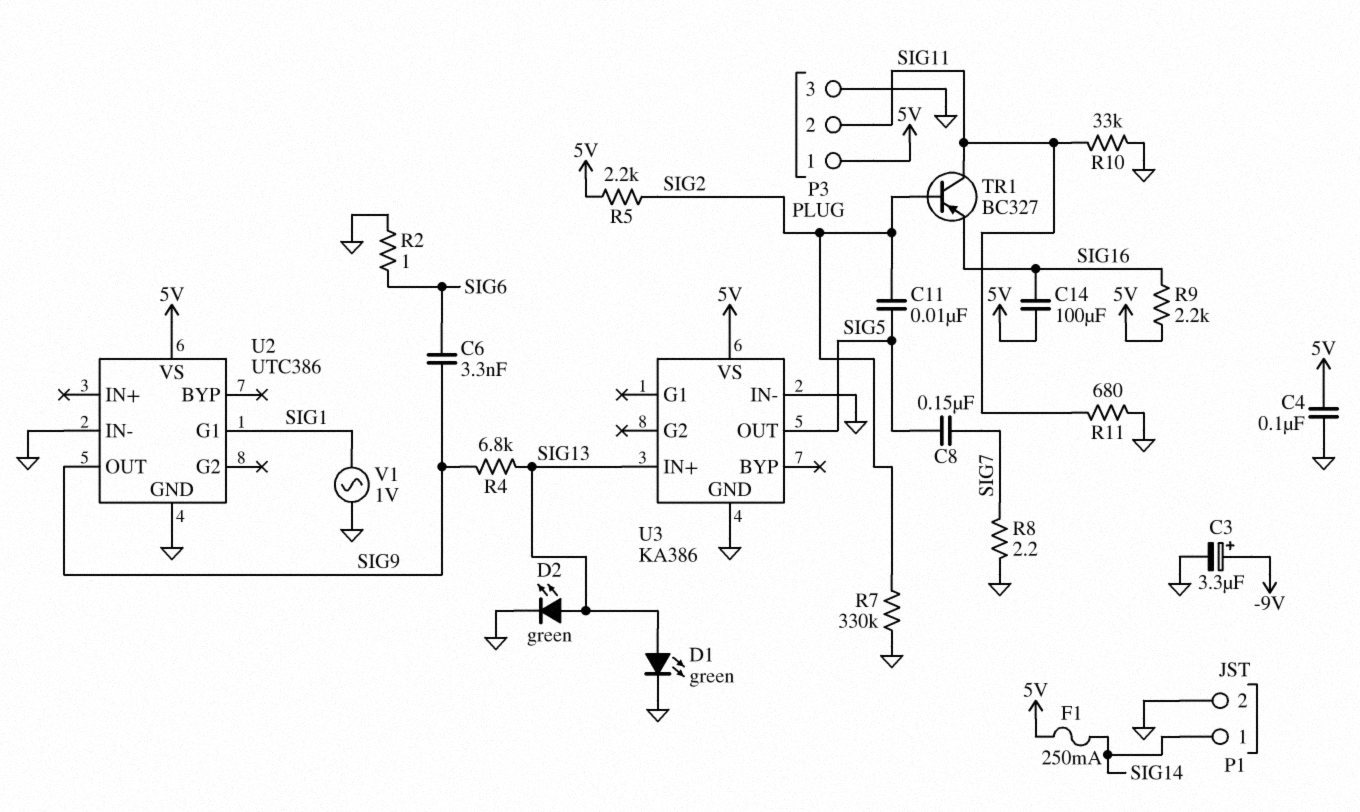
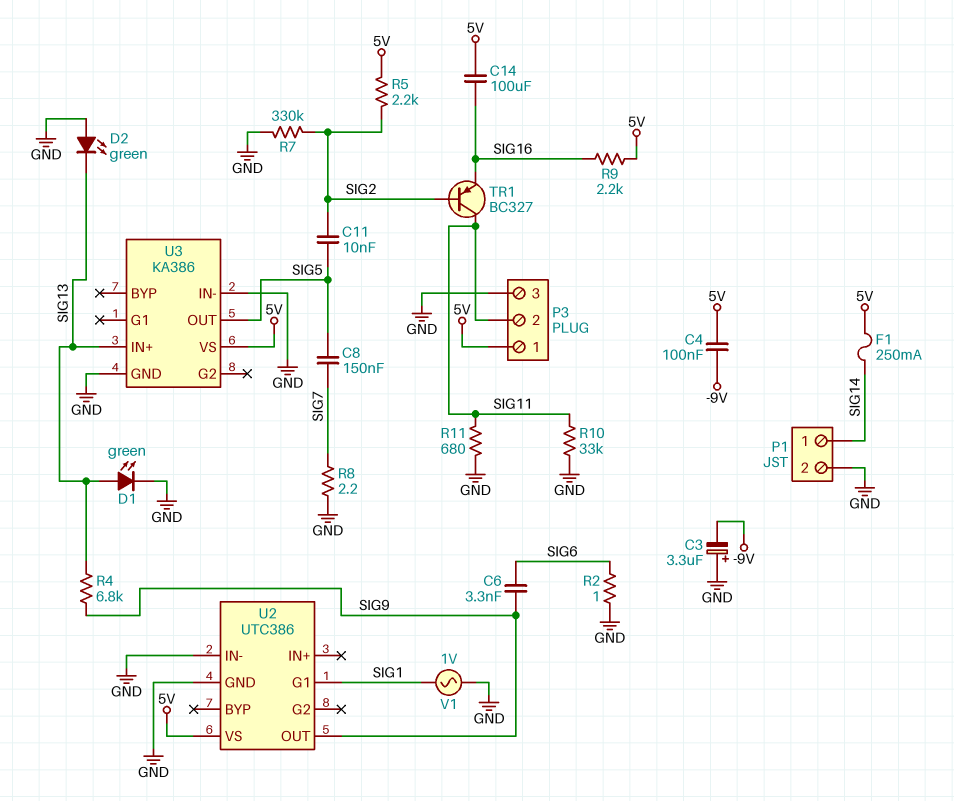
C3: 3.3uF (plus -9V, minus GND) -> 3.3uF (plus GND, minus -9V)
C4: 100nF (5V, GND) -> 100nF (-9V, 5V)
D2: LED green (A SIG13, K GND) -> LED green (A GND, K SIG13)

